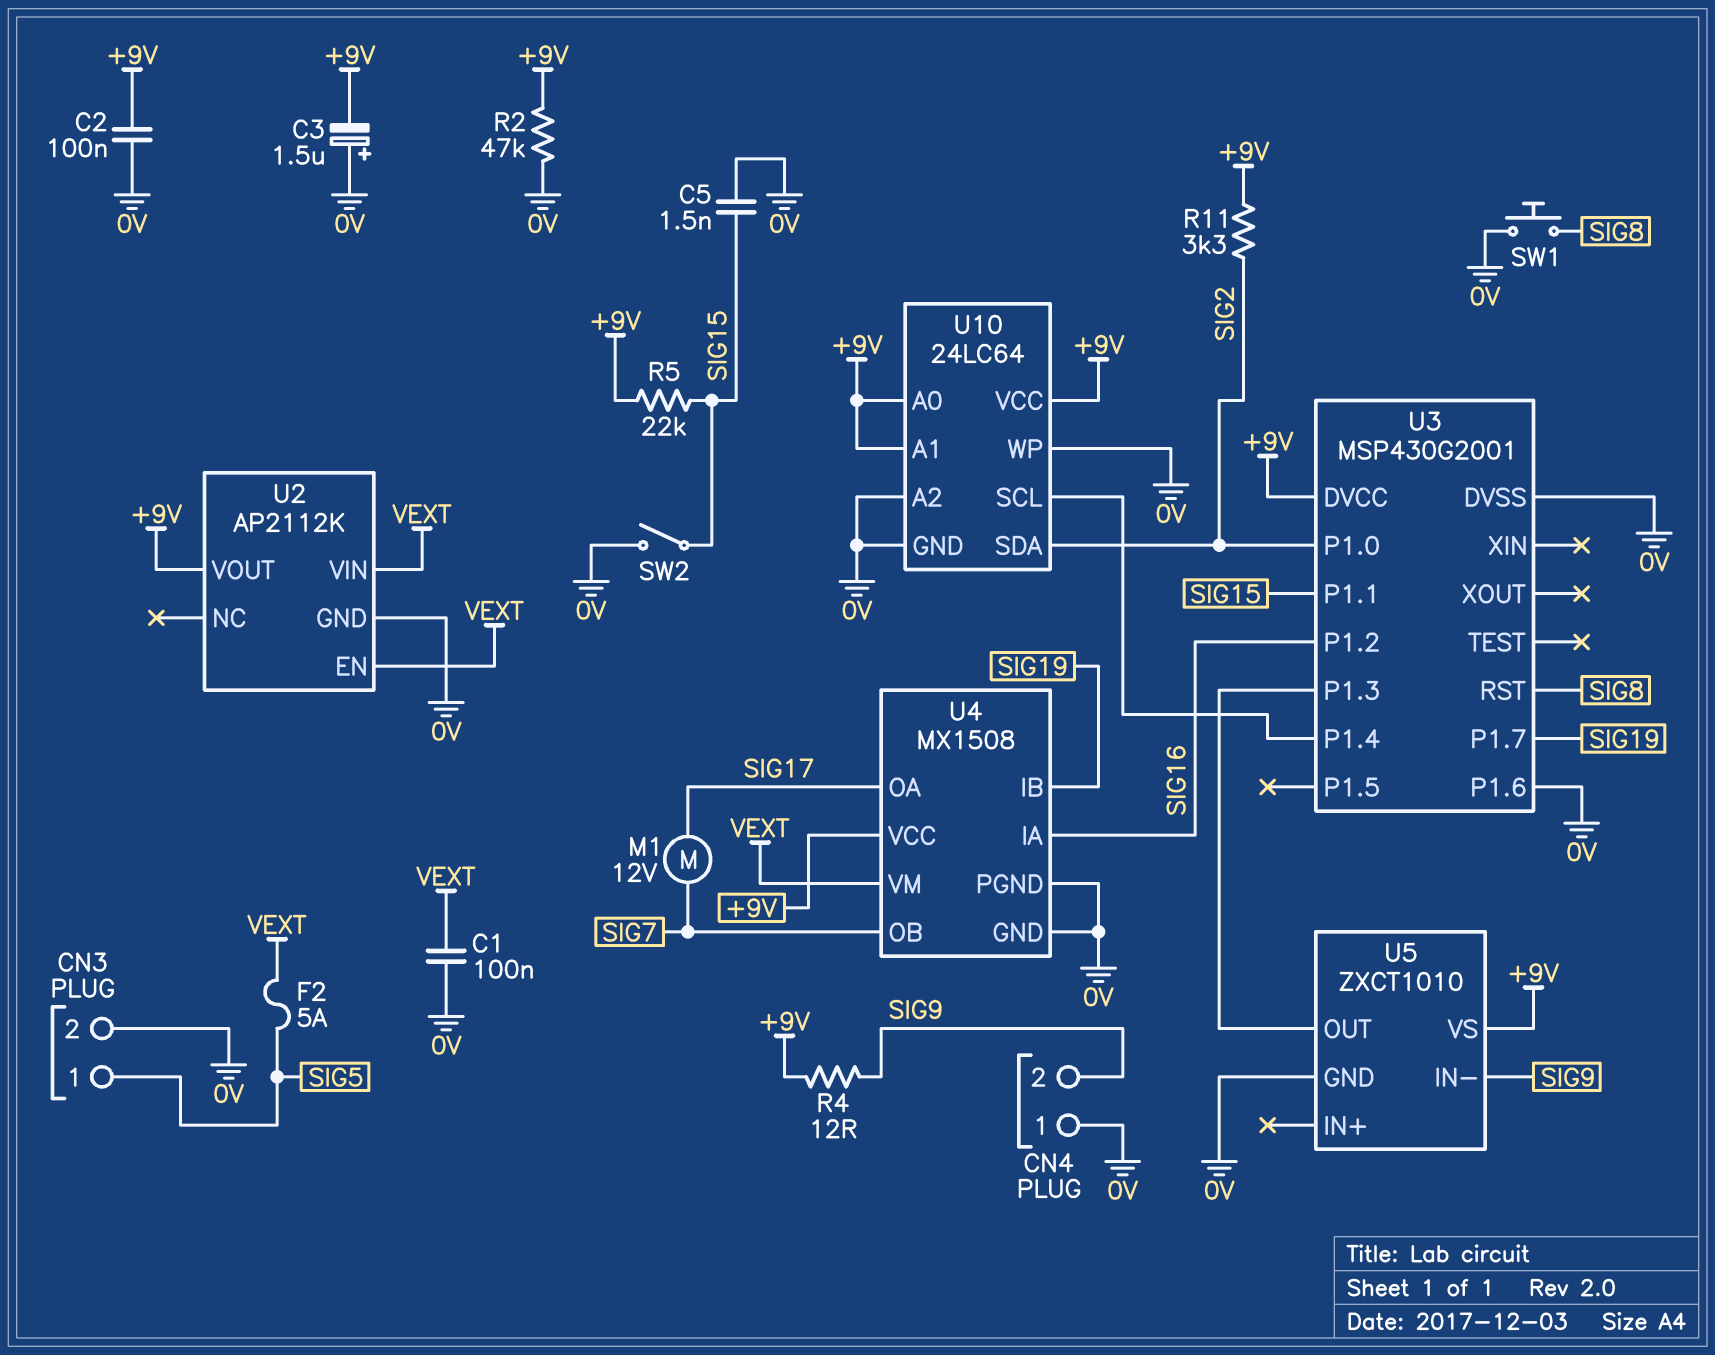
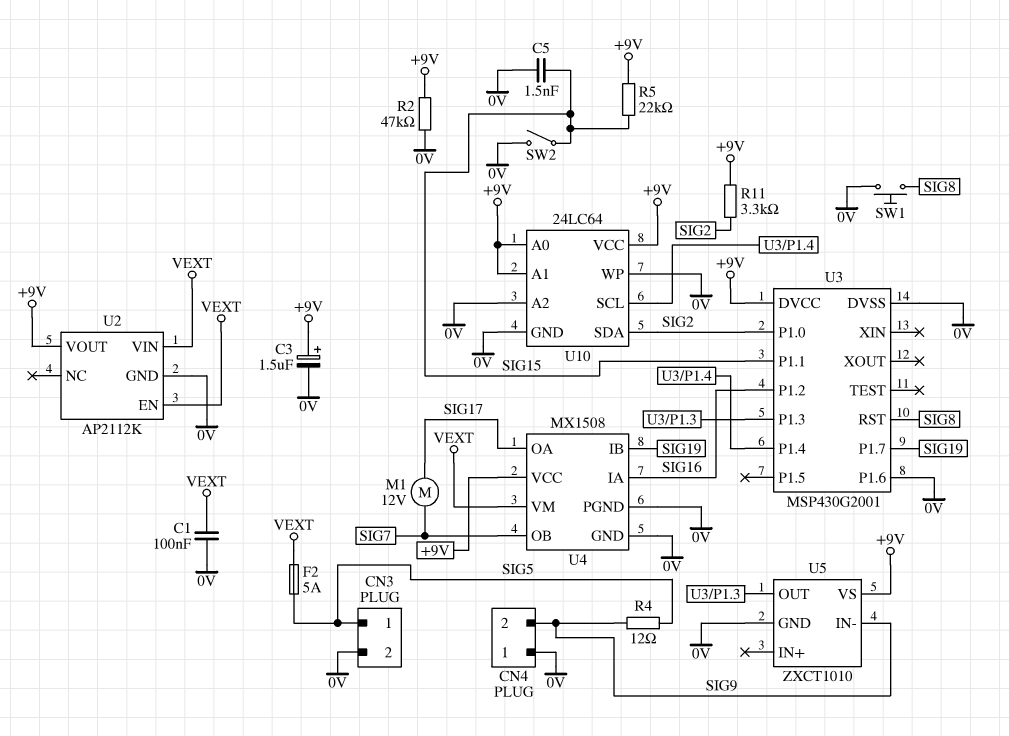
C2: 100nF (+9V, 0V) -> none
C3: 1.5uF (plus 0V, minus +9V) -> 1.5uF (plus +9V, minus 0V)
R4: 12 (+9V, SIG9) -> 12 (SIG5, SIG9)

